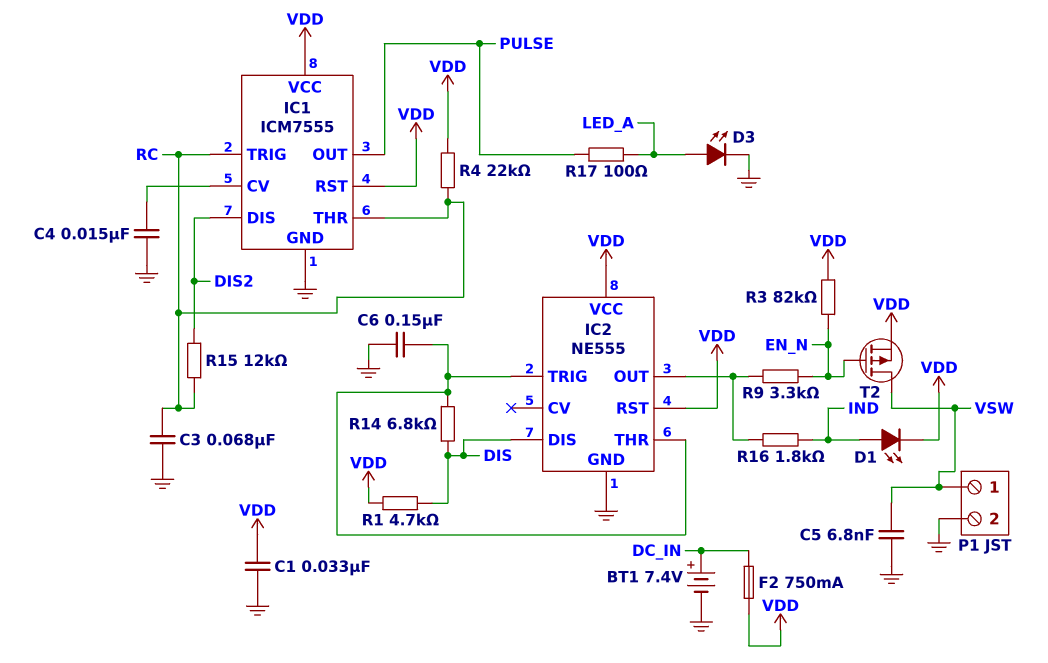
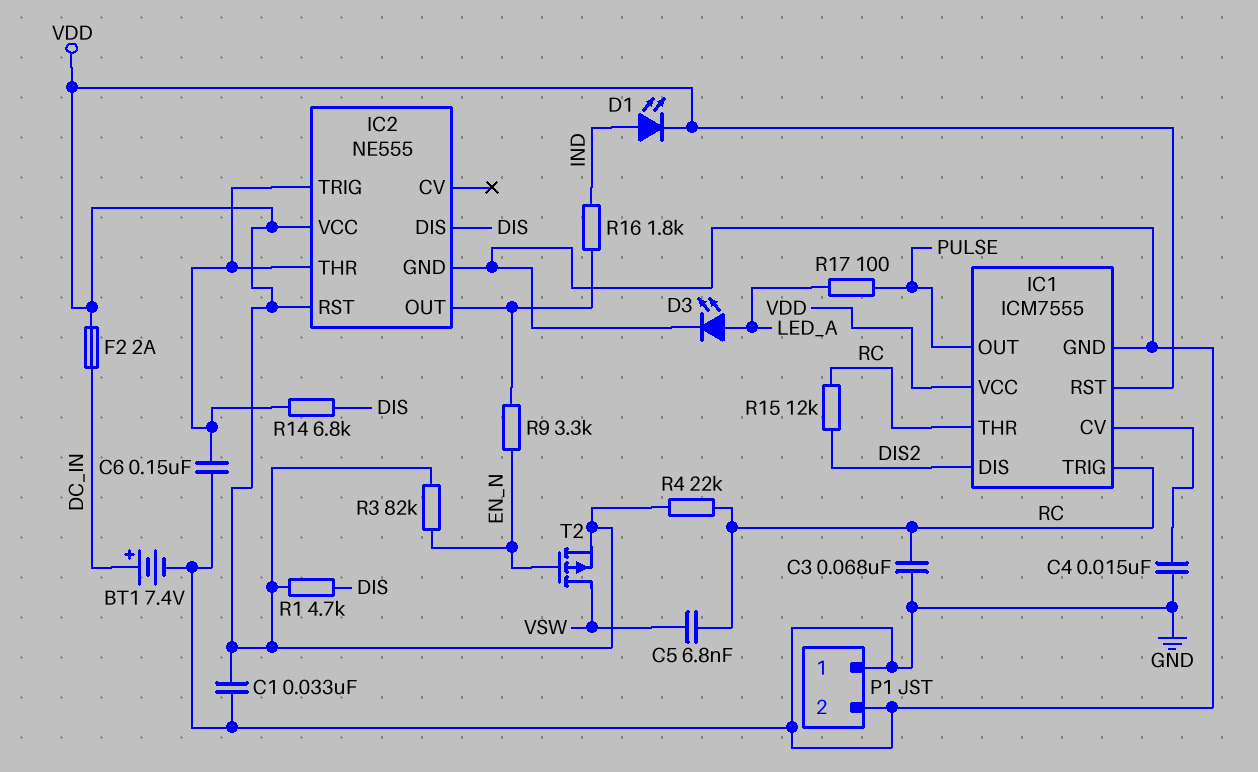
C5: 6.8nF (GND, VSW) -> 6.8nF (RC, VSW)
F2: 750mA (DC_IN, VDD) -> 2A (DC_IN, VDD)
P1 pin 1: VSW -> GND

